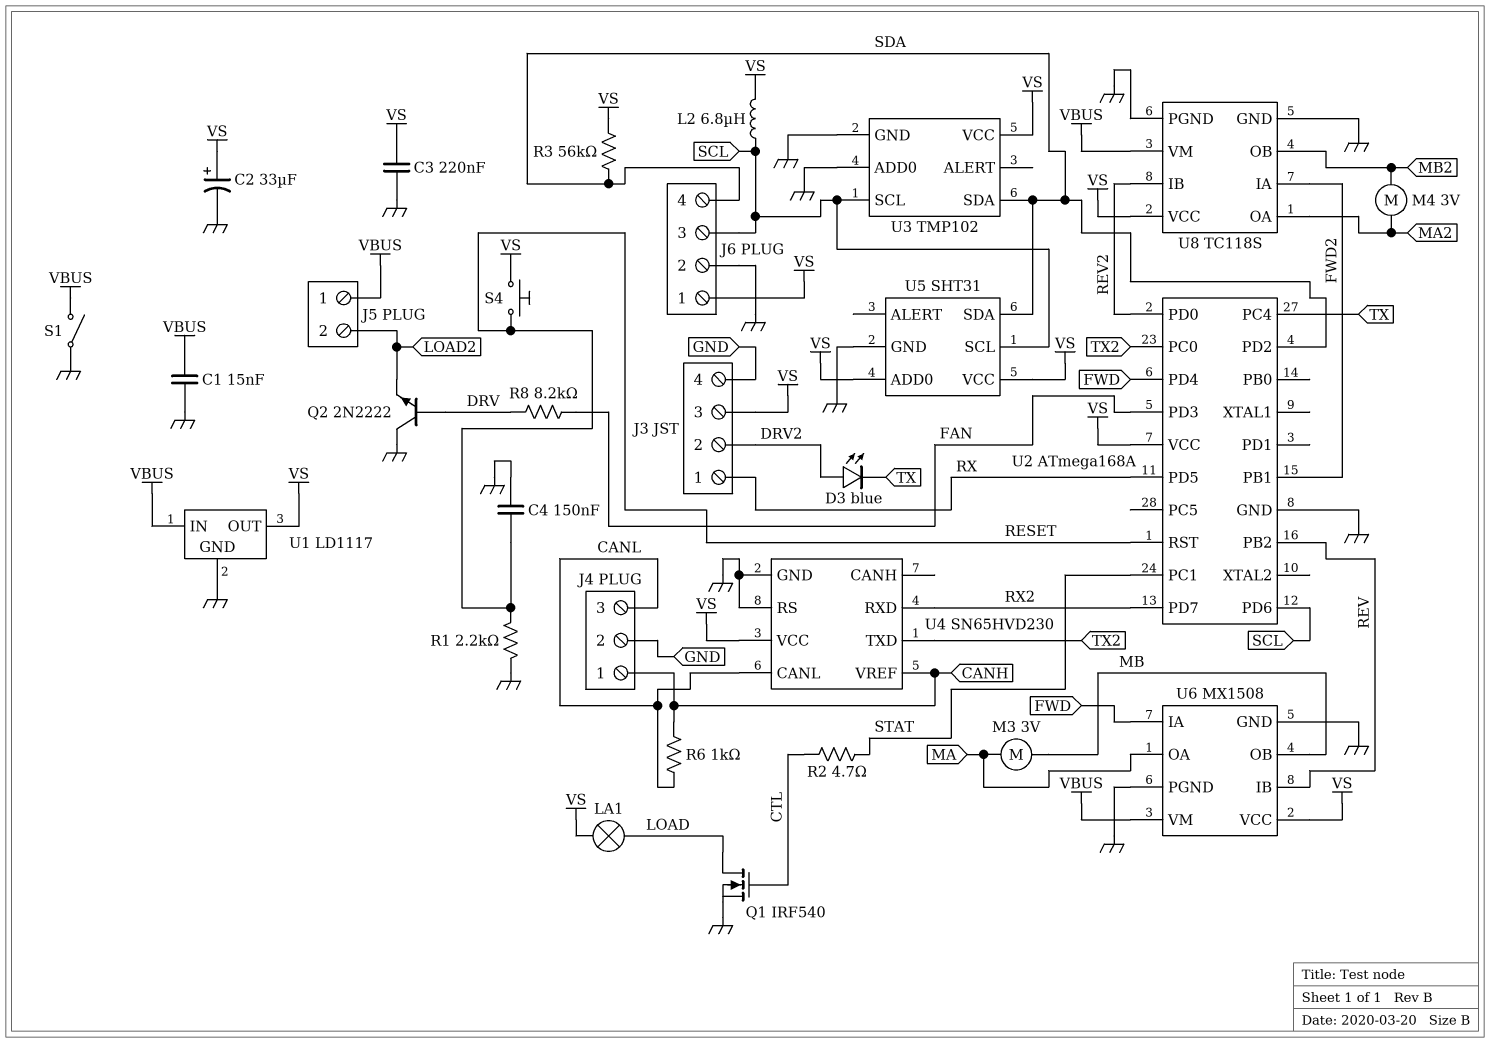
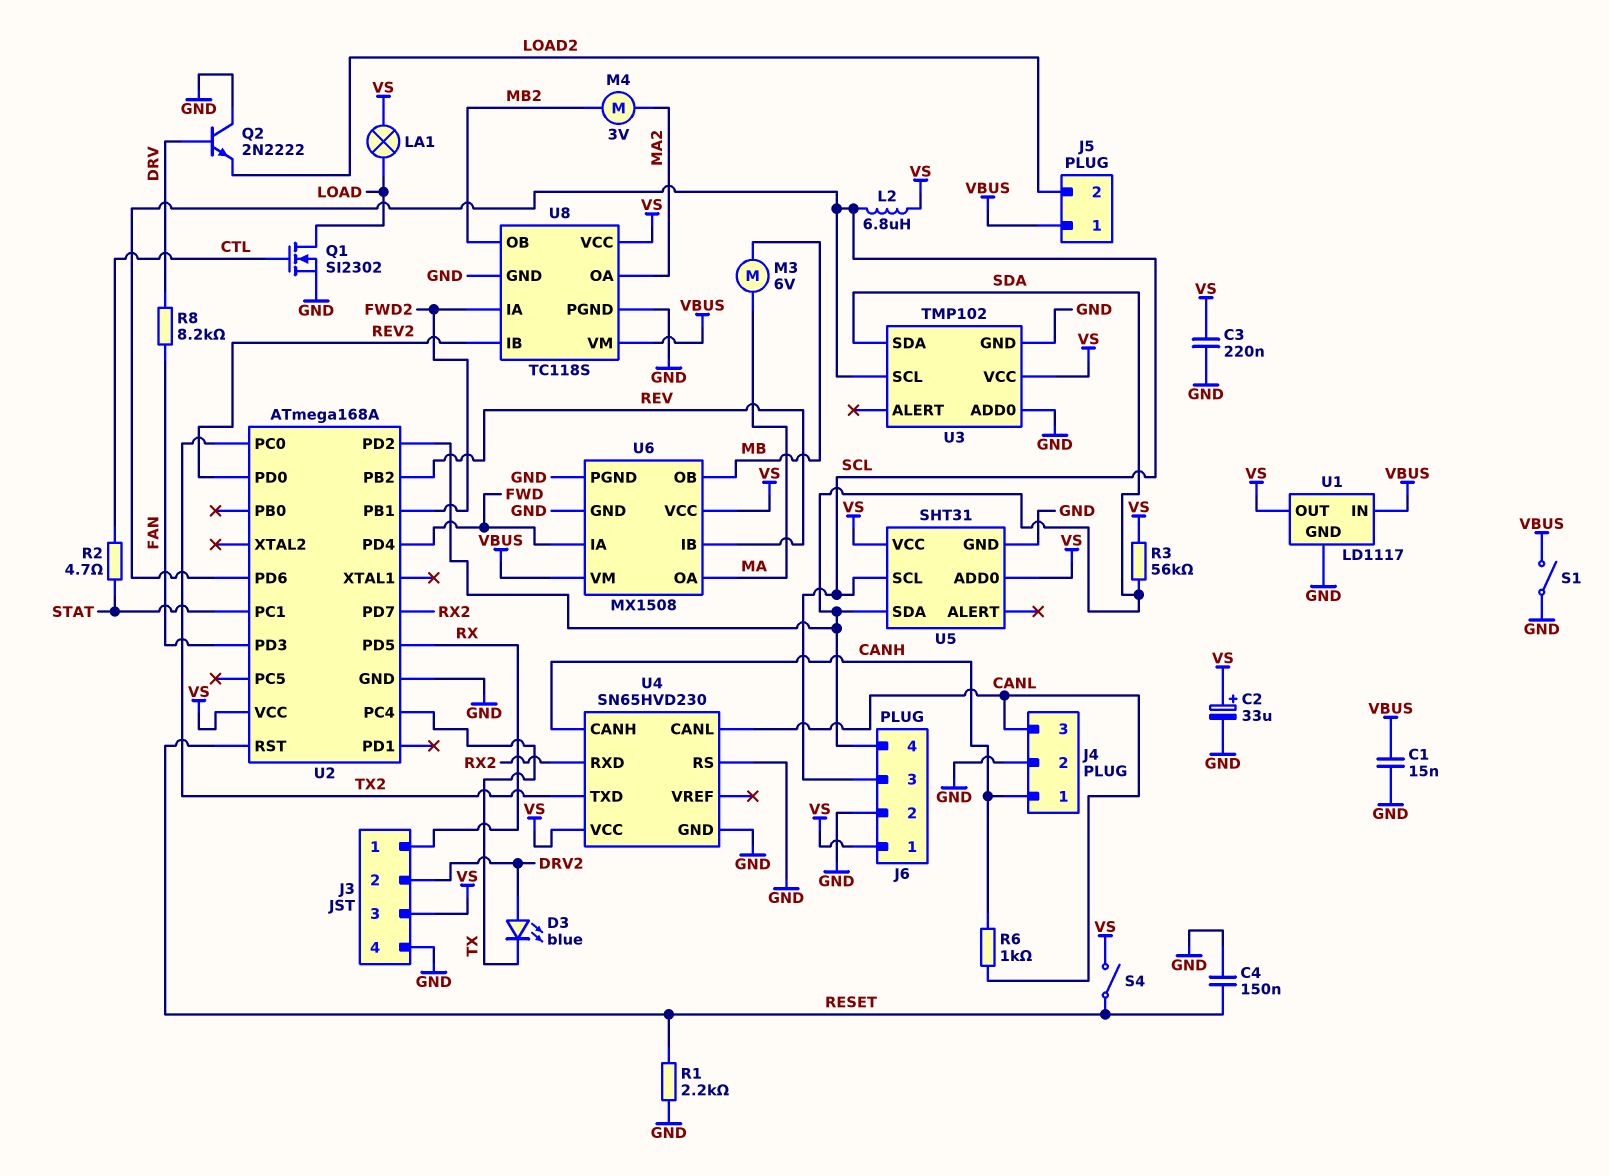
M3: motor 3V (MA, MB) -> motor 6V (MA, MB)
Q1: NMOS IRF540 (G CTL, D LOAD, S GND) -> NMOS SI2302 (G CTL, D LOAD, S GND)
S4: button (RESET, VS) -> switch (RESET, VS)
U4 pin CANH: none -> CANH
U4 pin VREF: CANH -> none

